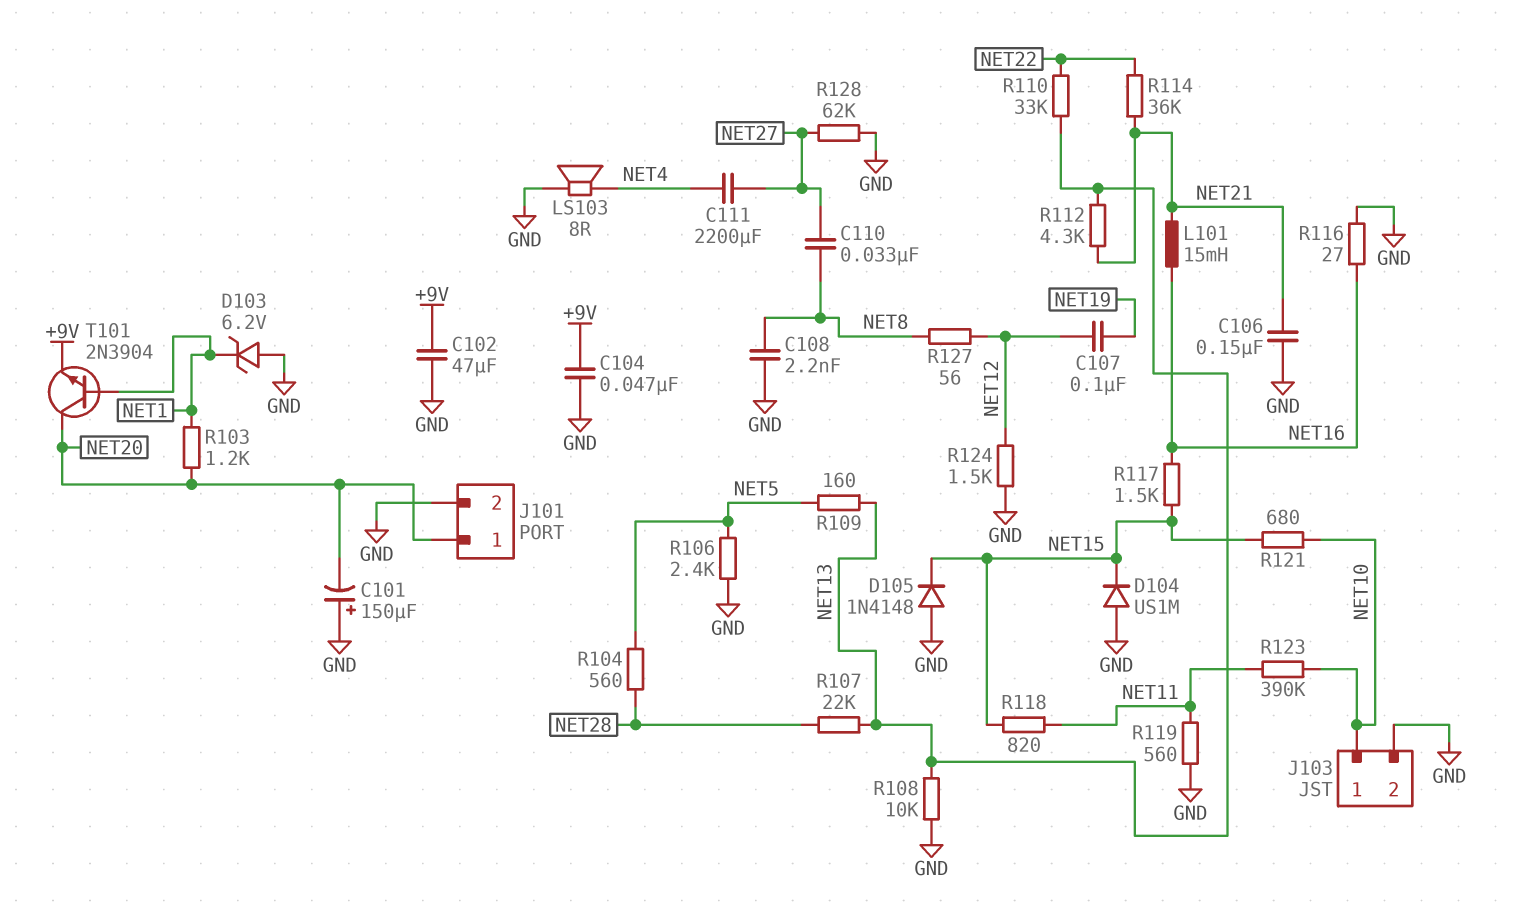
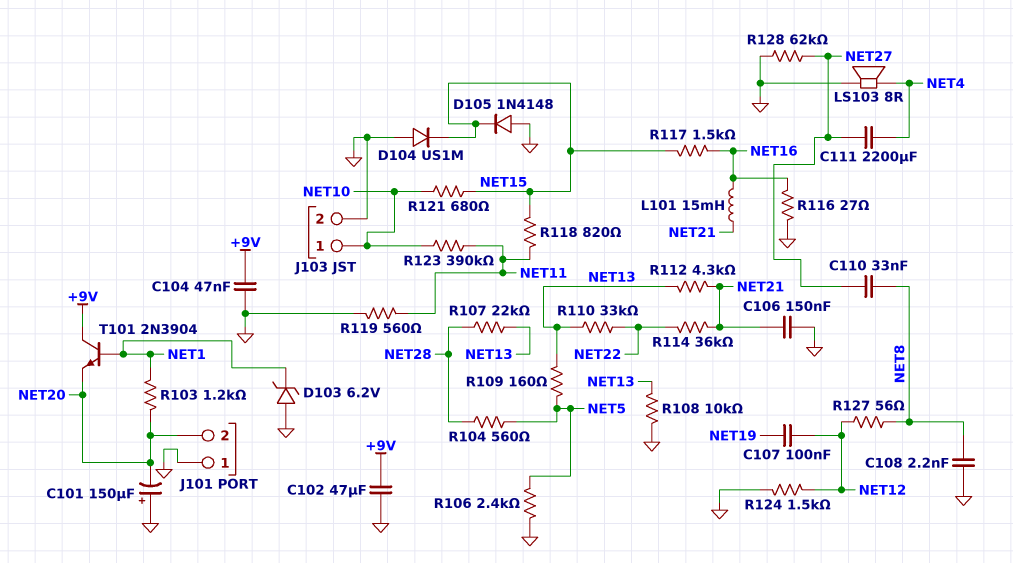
J101 pin 1: NET20 -> GND
J101 pin 2: GND -> NET20
T101: NPN 2N3904 (B NET1, C NET20, E +9V) -> NPN 2N3904 (B NET1, C +9V, E NET20)

